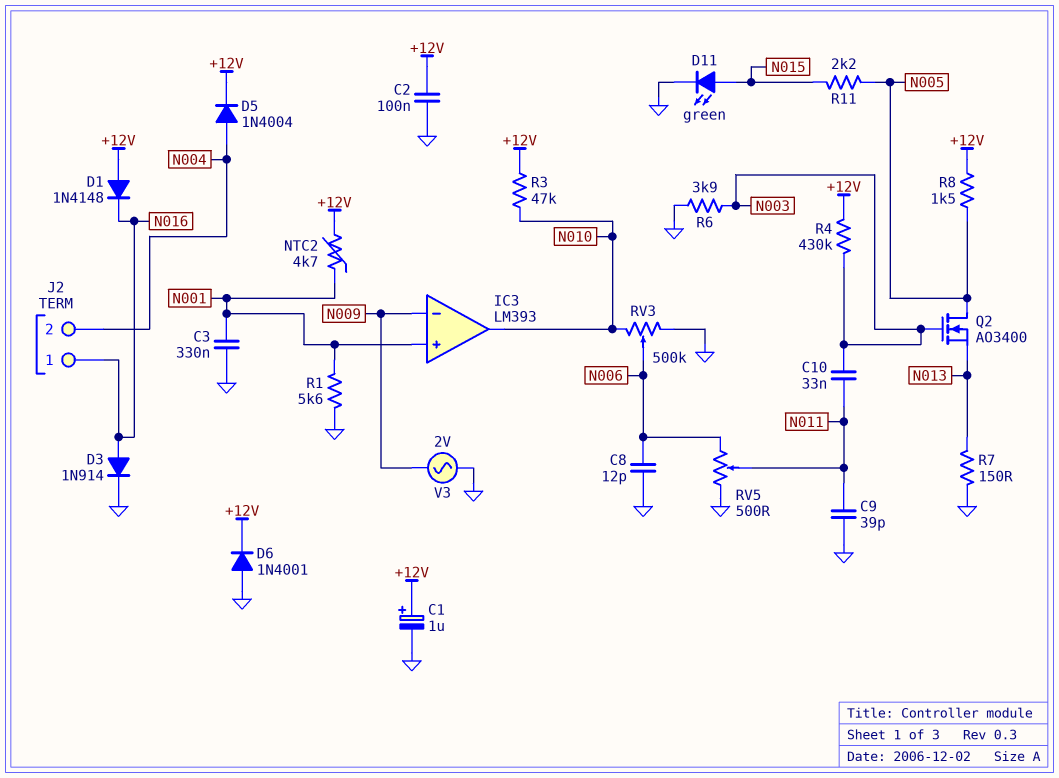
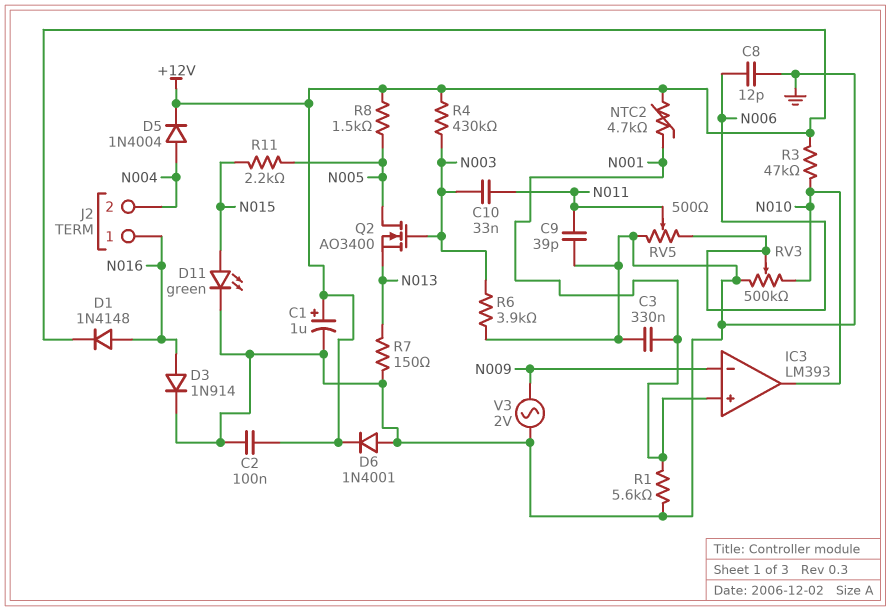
D1: diode 1N4148 (A +12V, K N016) -> diode 1N4148 (A N016, K +12V)

